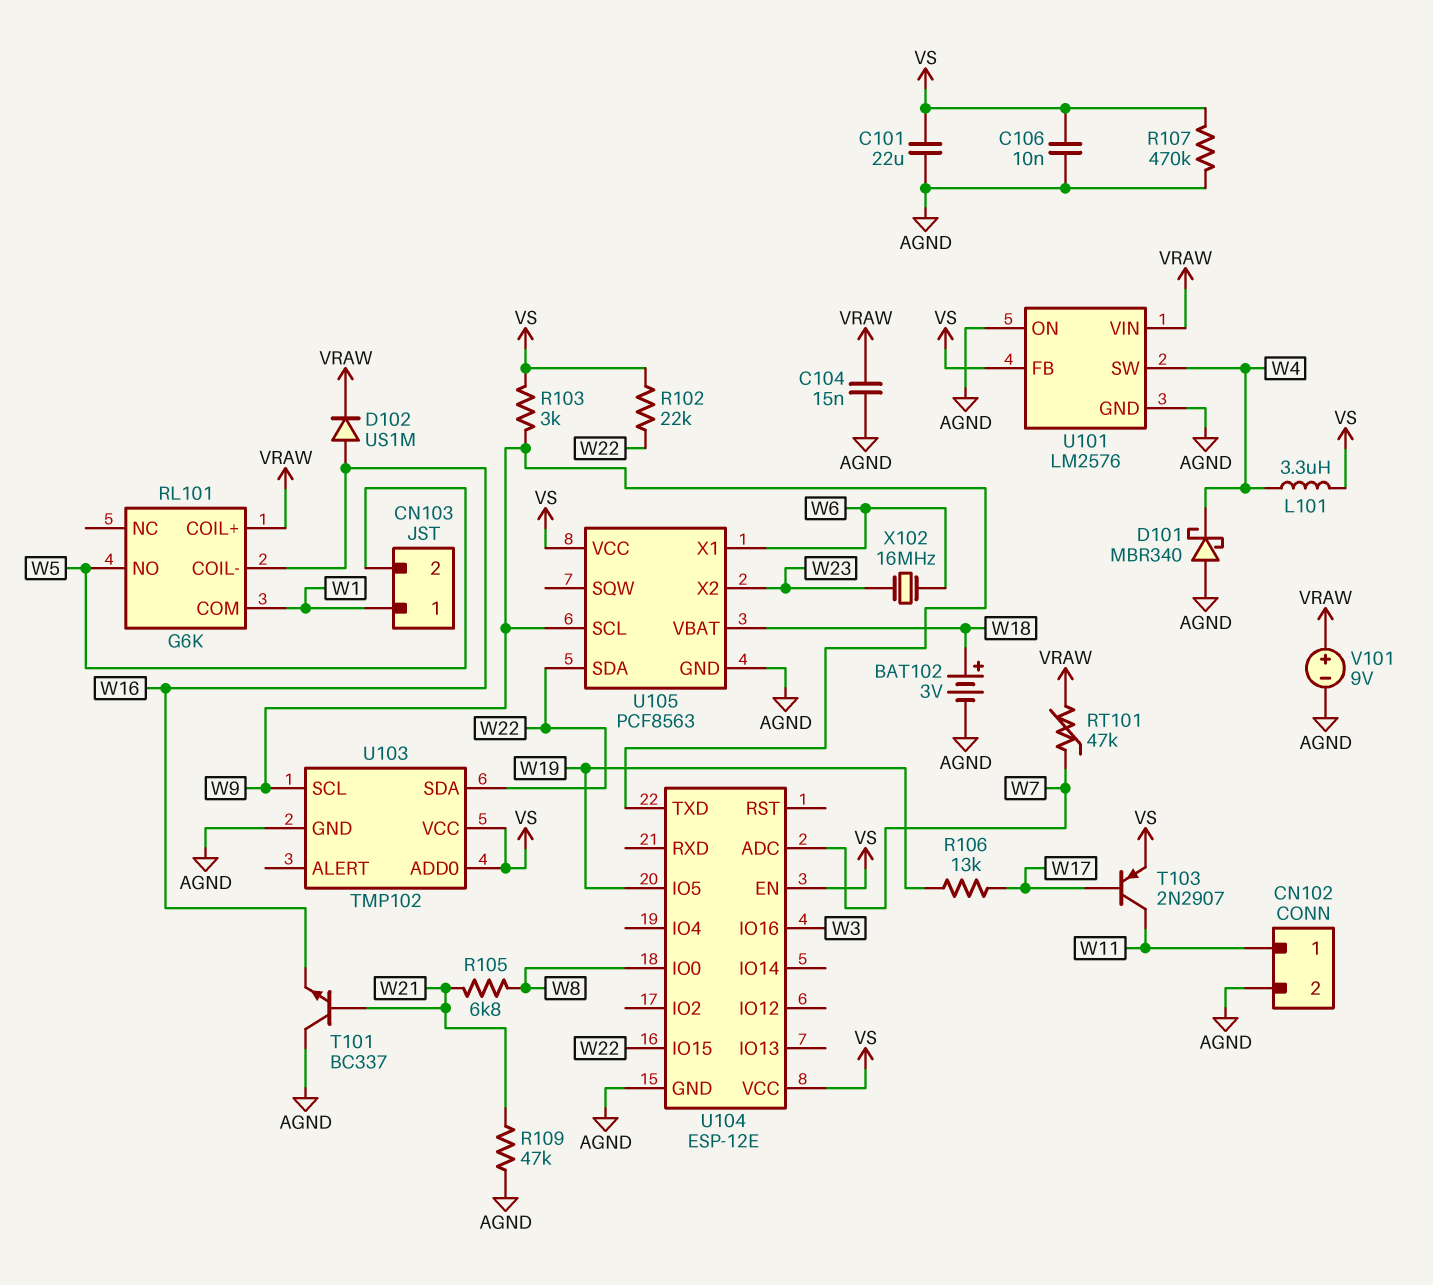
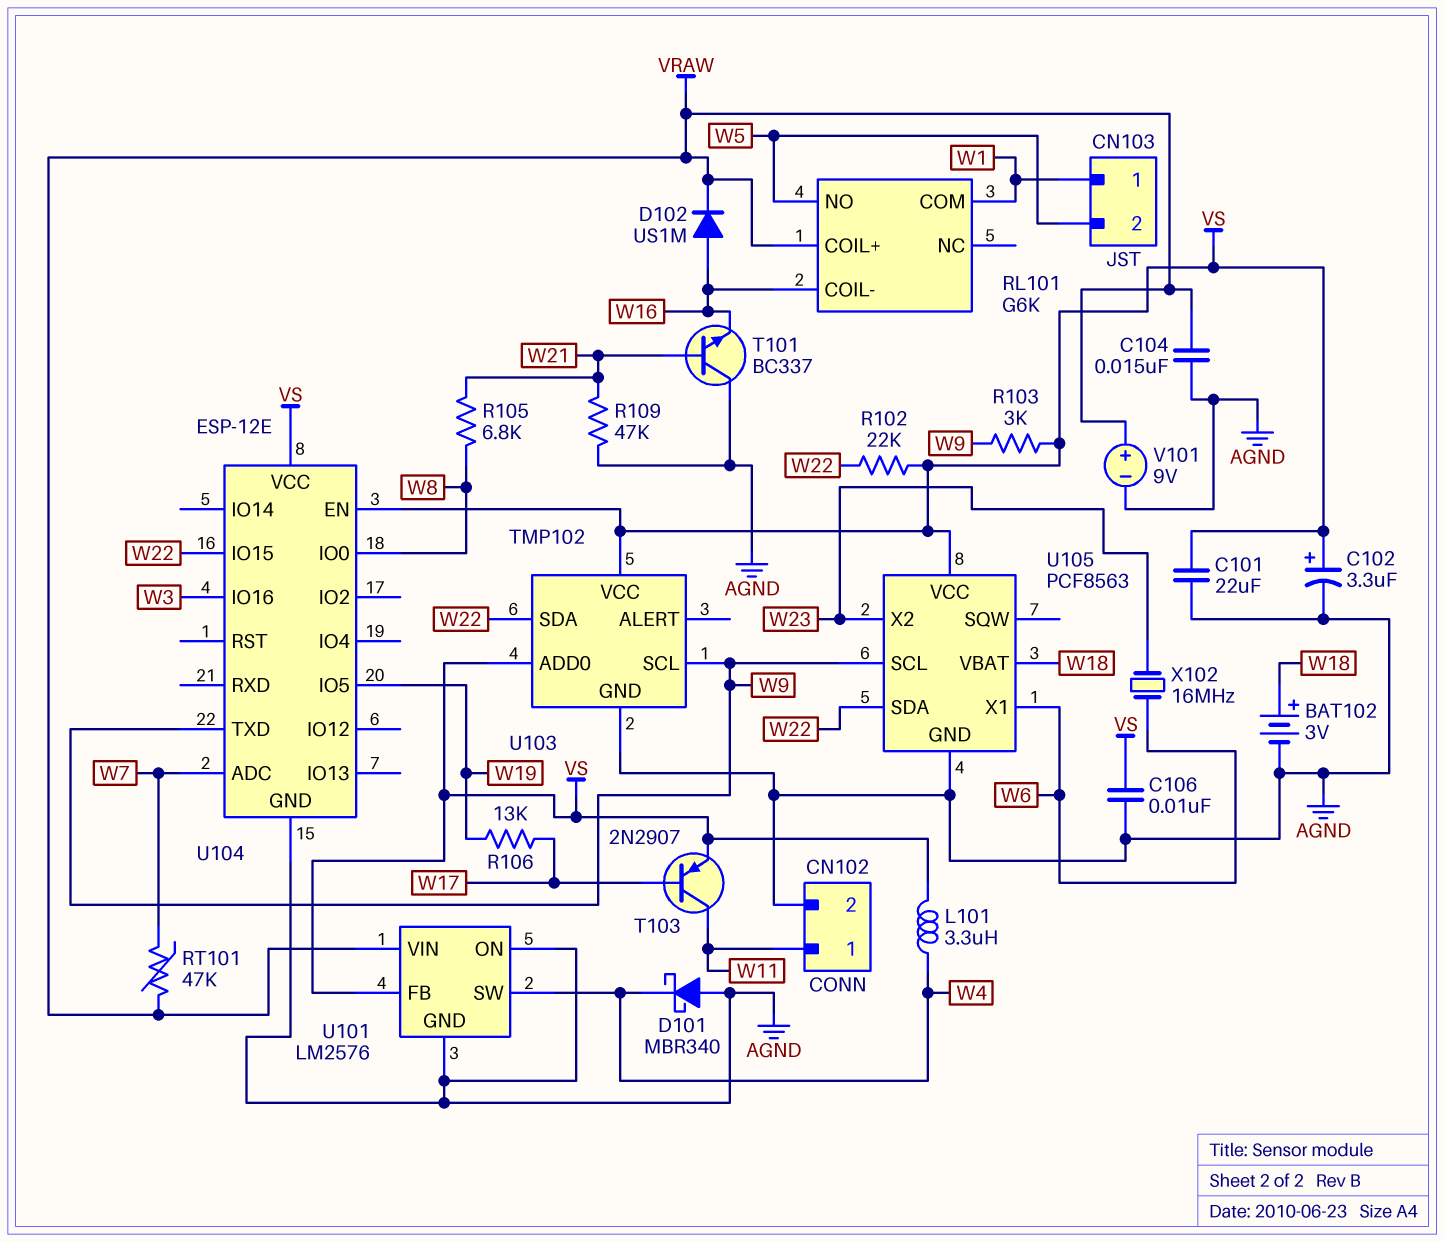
C102: none -> 3.3uF (plus VS, minus AGND)
R107: 470k (AGND, VS) -> none

